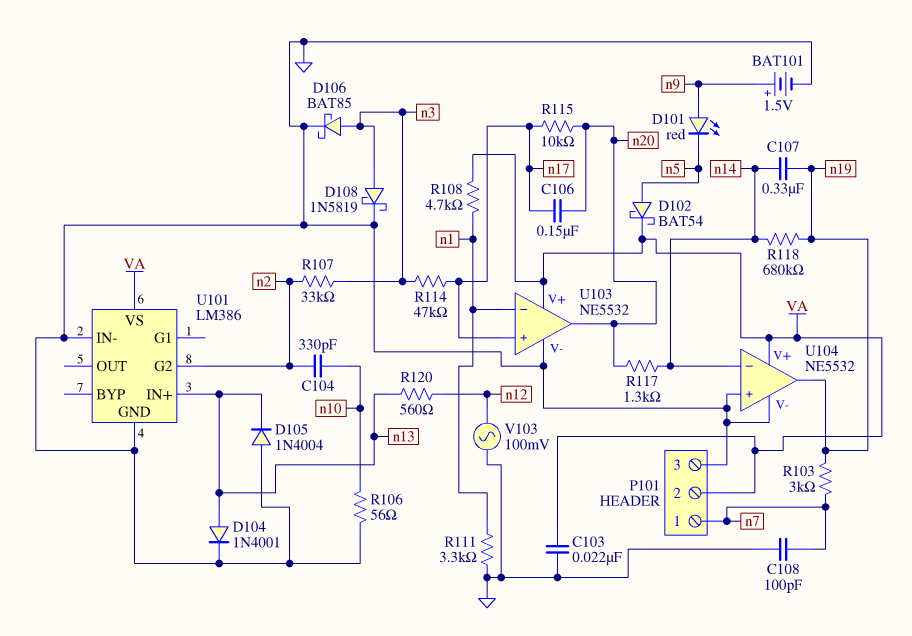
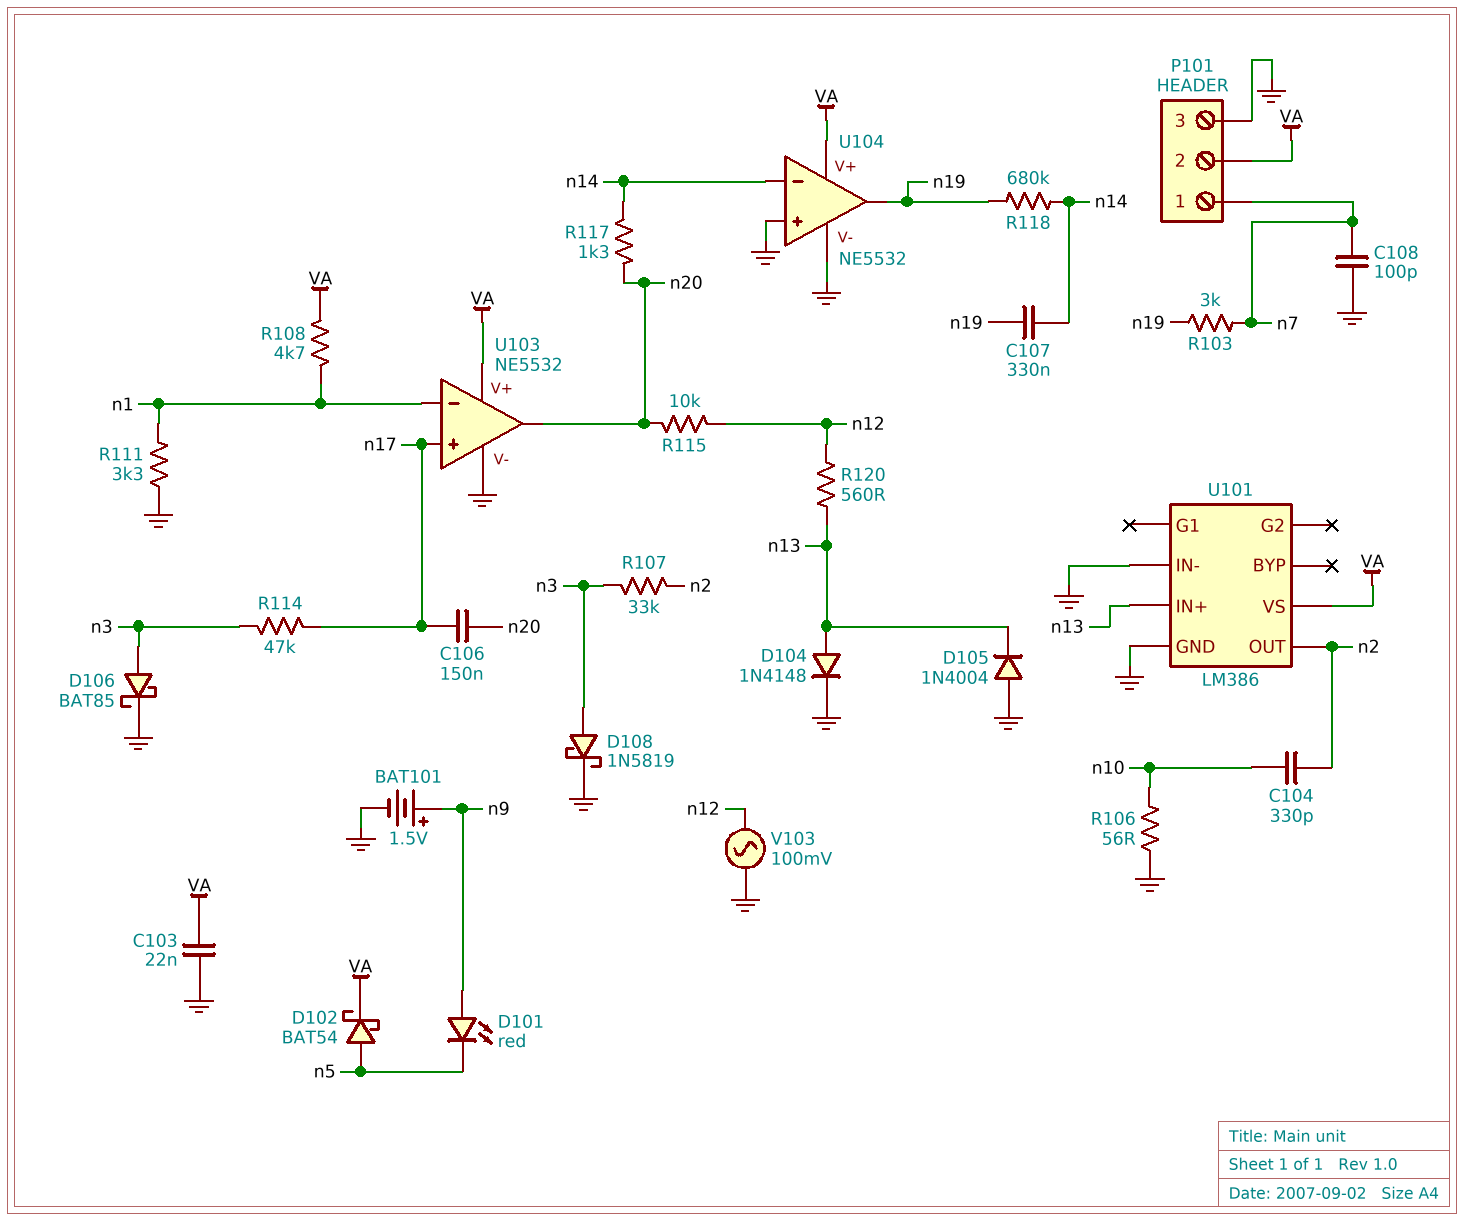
D104: diode 1N4001 (A n13, K GND) -> diode 1N4148 (A n13, K GND)
R115: 10k (n17, n20) -> 10k (n12, n20)
U101 pin G2: n2 -> none
U101 pin OUT: none -> n2

